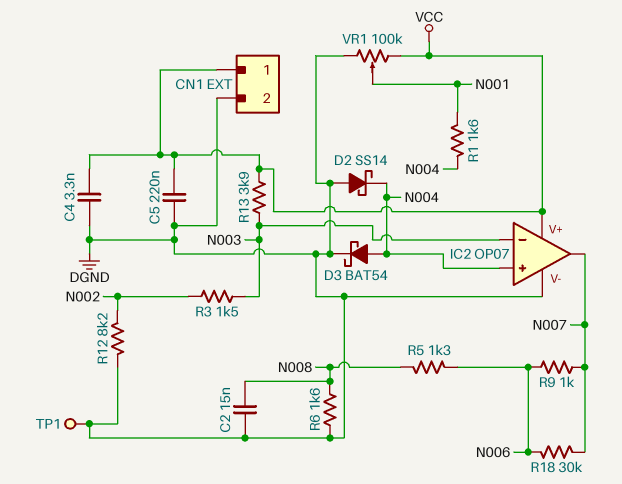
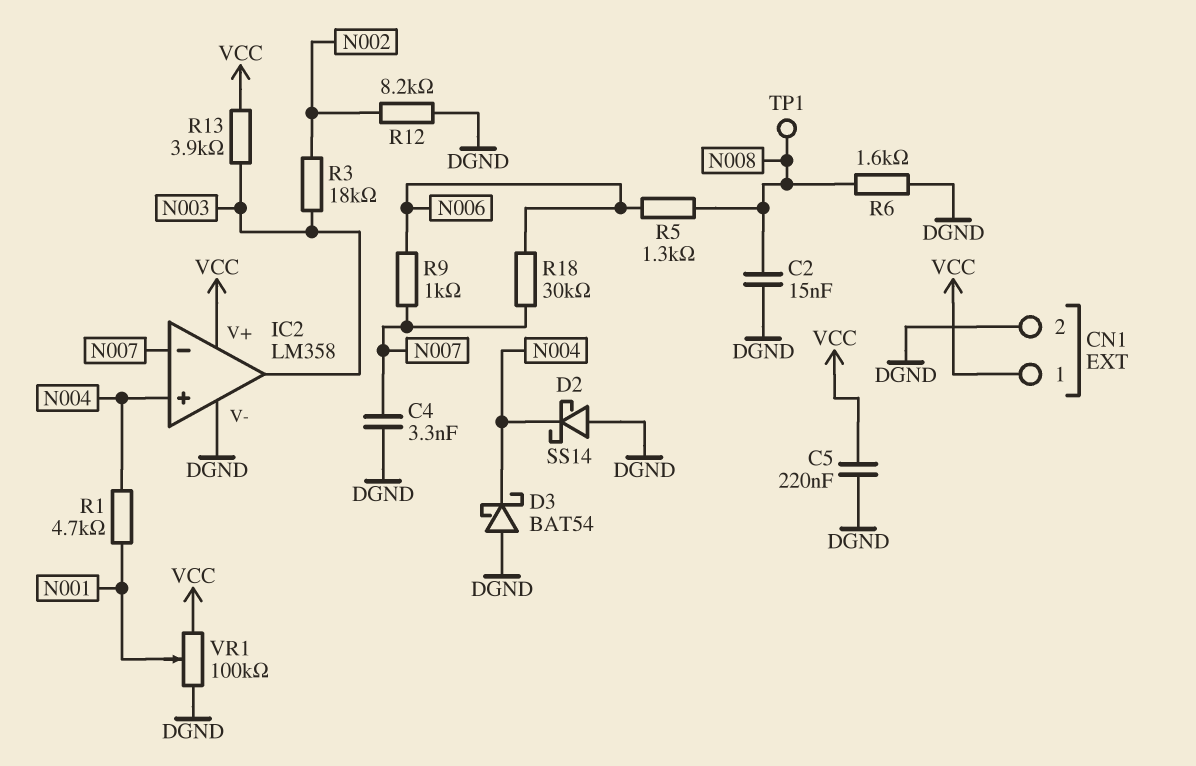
C4: 3.3nF (DGND, VCC) -> 3.3nF (DGND, N007)
D3: schottky BAT54 (A N004, K DGND) -> schottky BAT54 (A DGND, K N004)
IC2: OP07 -> LM358
IC2 pin in-: N003 -> N007
IC2 pin out: N007 -> N003
R1: 1.6k (N001, N004) -> 4.7k (N001, N004)
R3: 1.5k (N002, N003) -> 18k (N002, N003)
TP1: test point (DGND) -> test point (N008)

